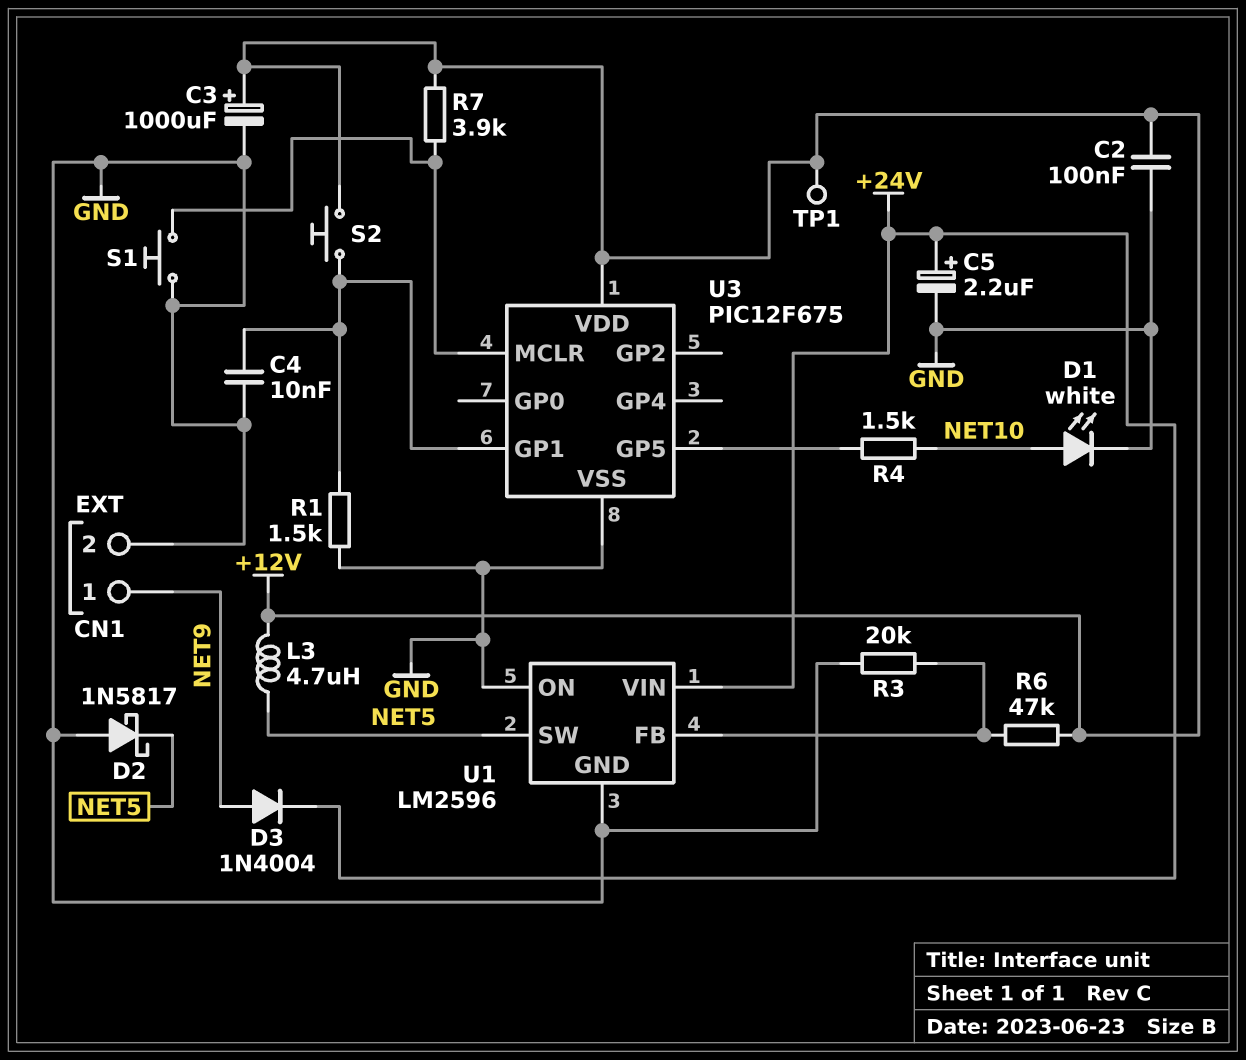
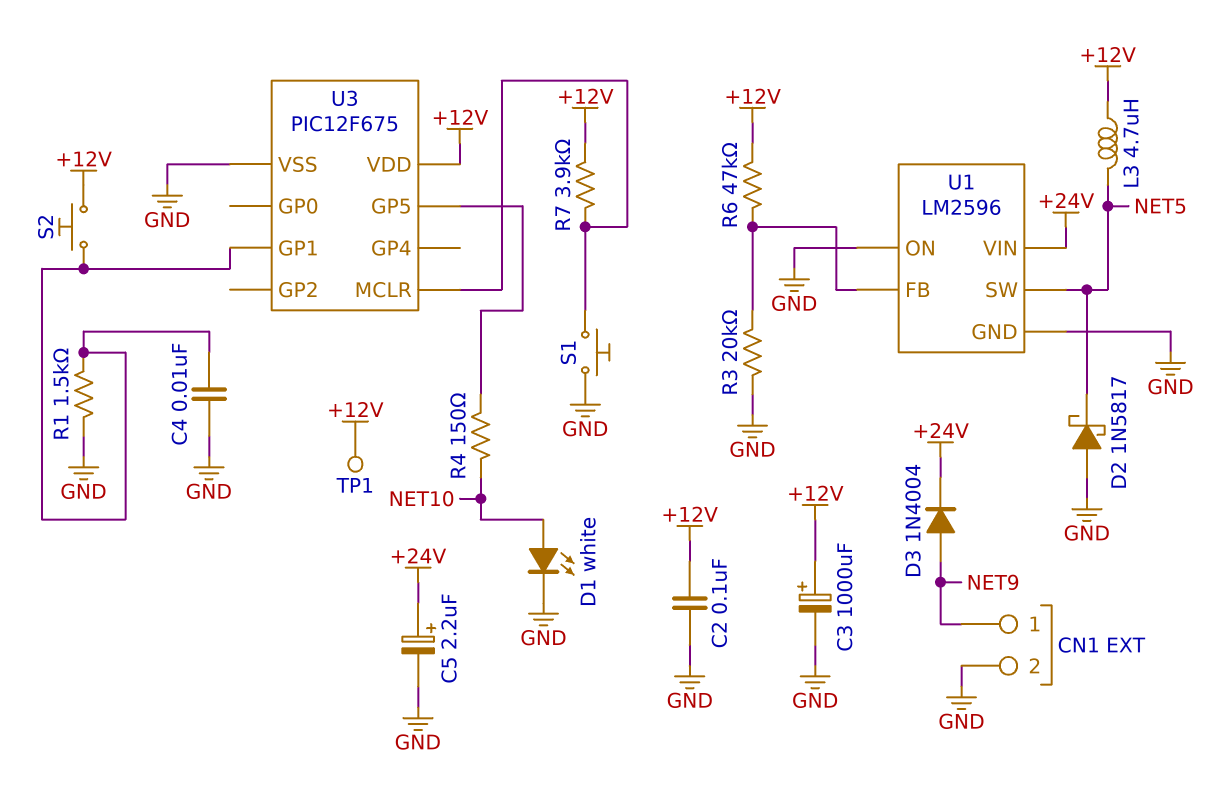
R4: 1.5k (NET10, U3/GP5) -> 150 (NET10, U3/GP5)

